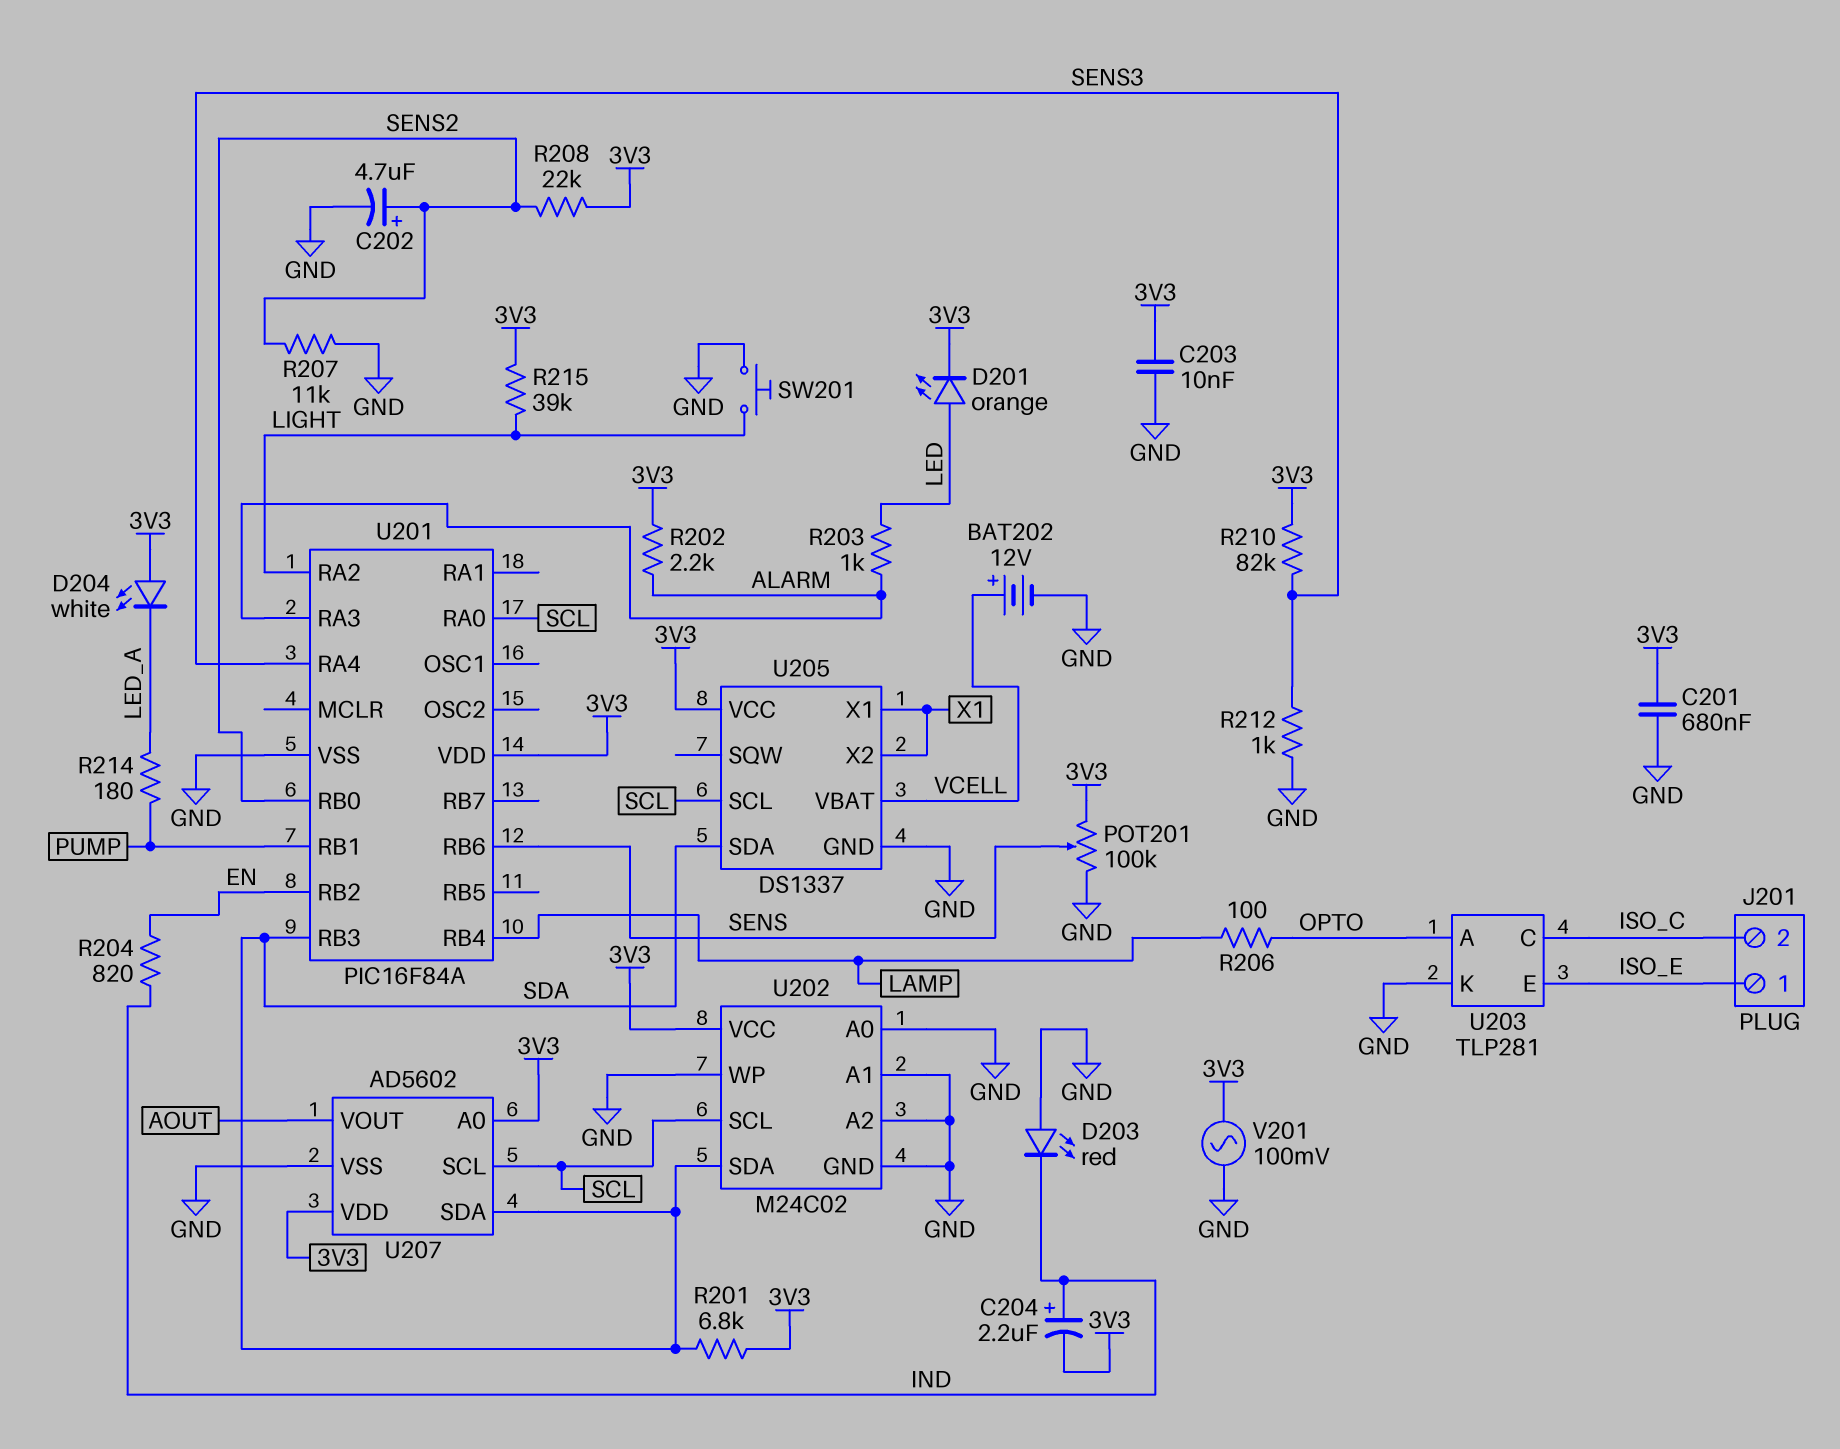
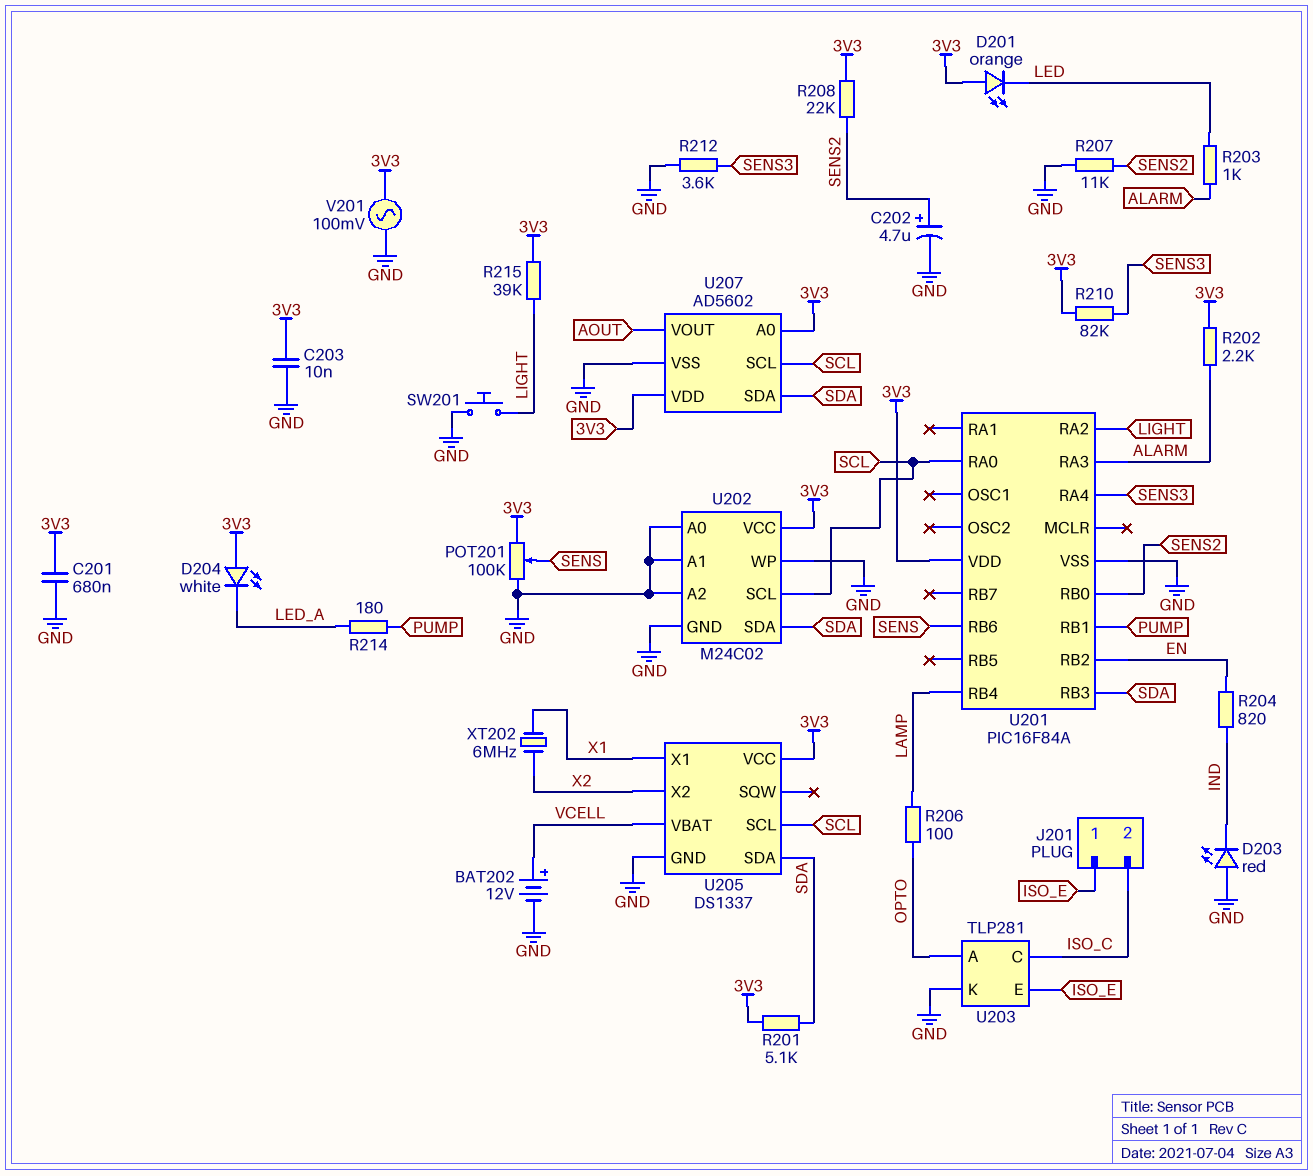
C204: 2.2uF (plus IND, minus 3V3) -> none
D201: LED orange (A LED, K 3V3) -> LED orange (A 3V3, K LED)
R201: 6.8k (3V3, SDA) -> 5.1k (3V3, SDA)
R212: 1k (GND, SENS3) -> 3.6k (GND, SENS3)
U205 pin X2: X1 -> X2
XT202: none -> 6MHz (X1, X2)

